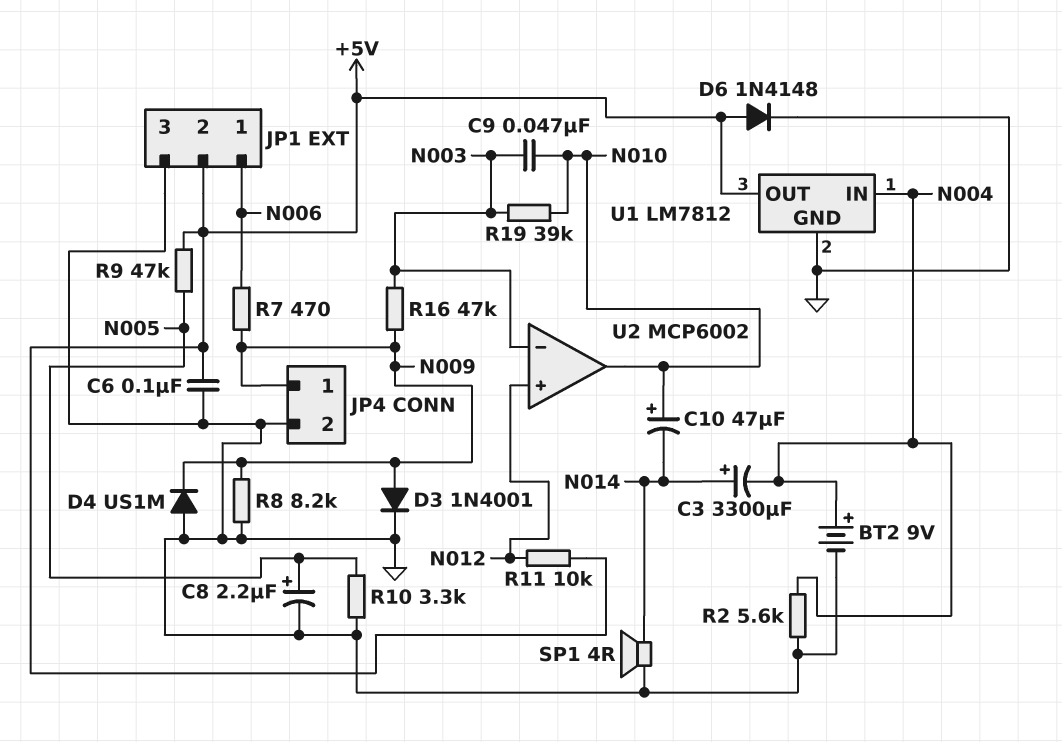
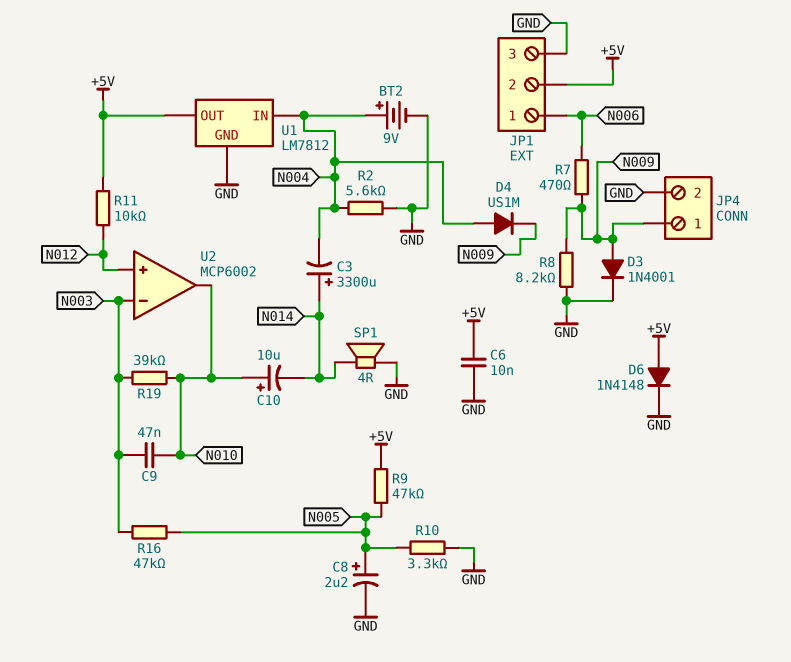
C6: 100nF (+5V, GND) -> 10nF (+5V, GND)
C10: 47uF (plus N010, minus N014) -> 10uF (plus N010, minus N014)
D4: diode US1M (A GND, K N009) -> diode US1M (A N004, K N009)
R16: 47k (N003, N009) -> 47k (N003, N005)

